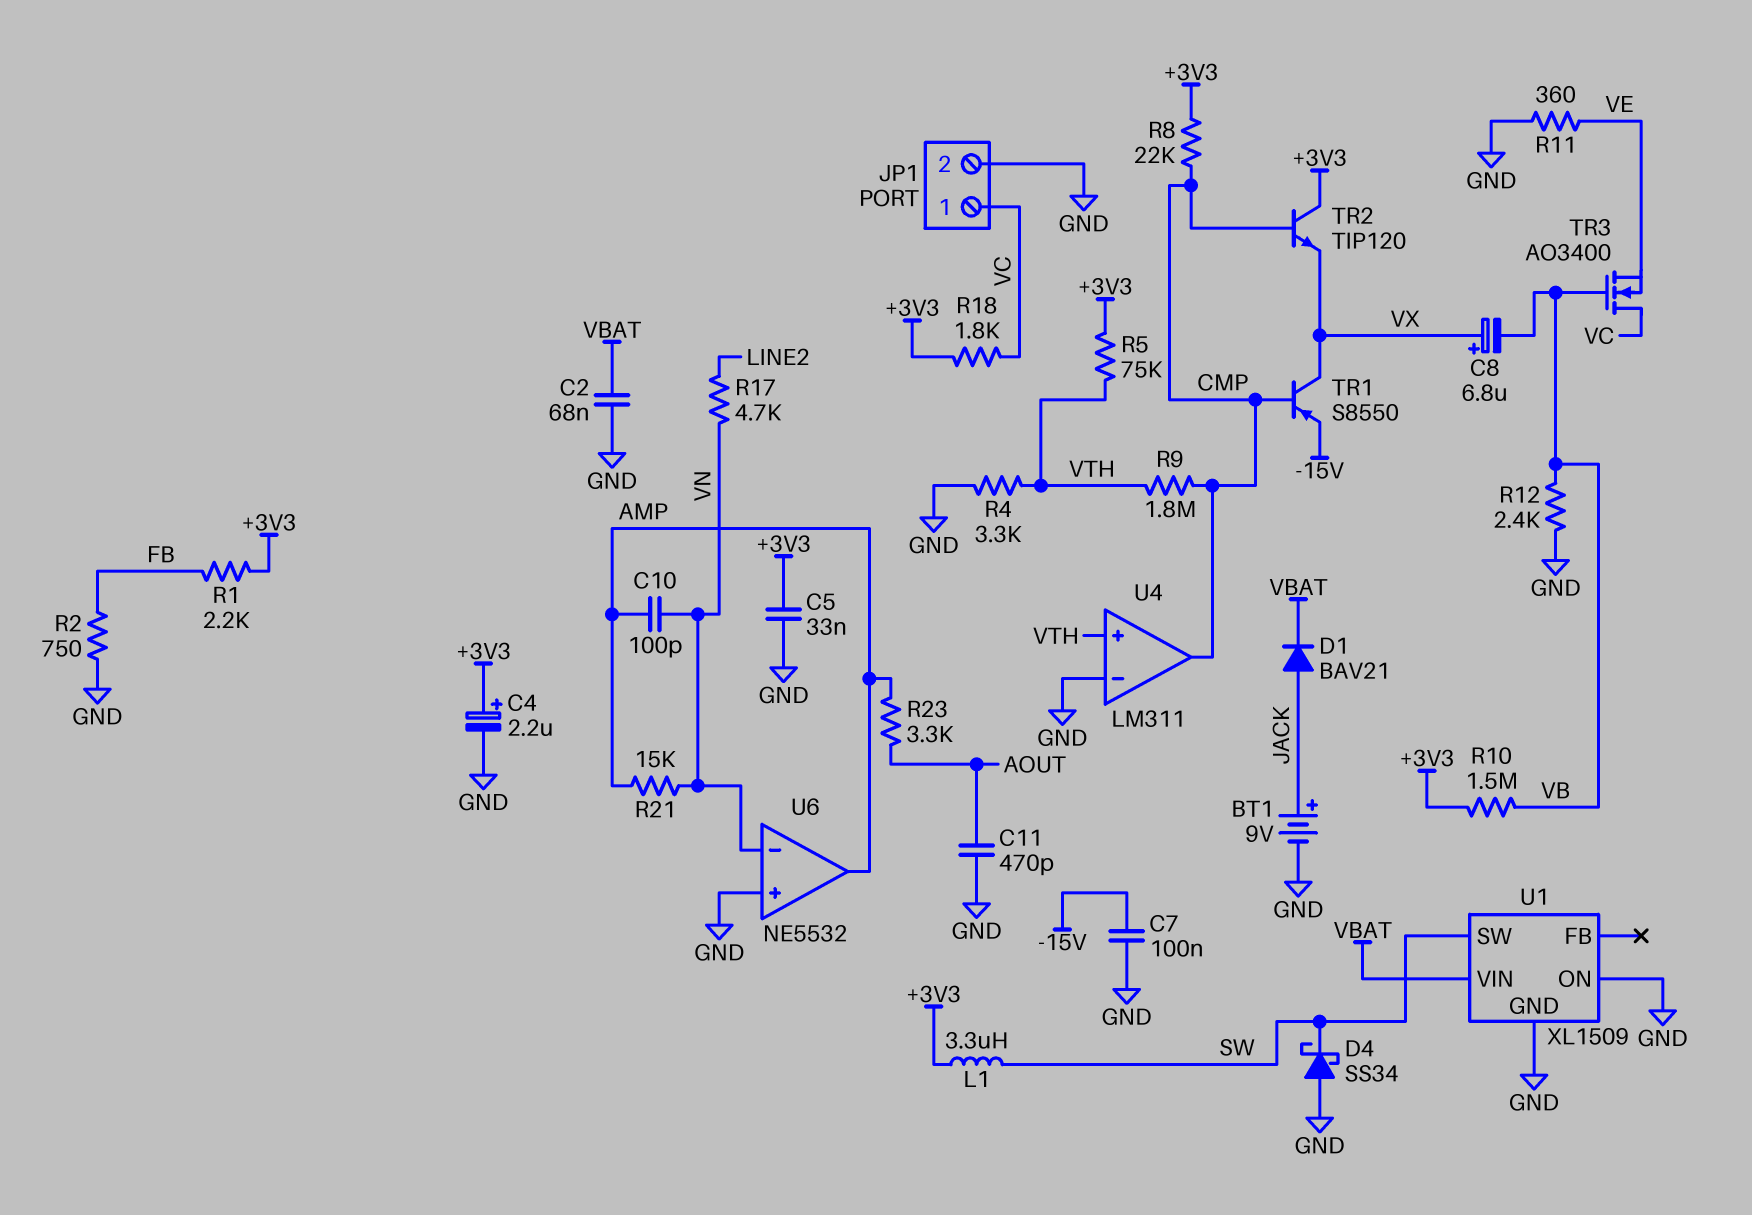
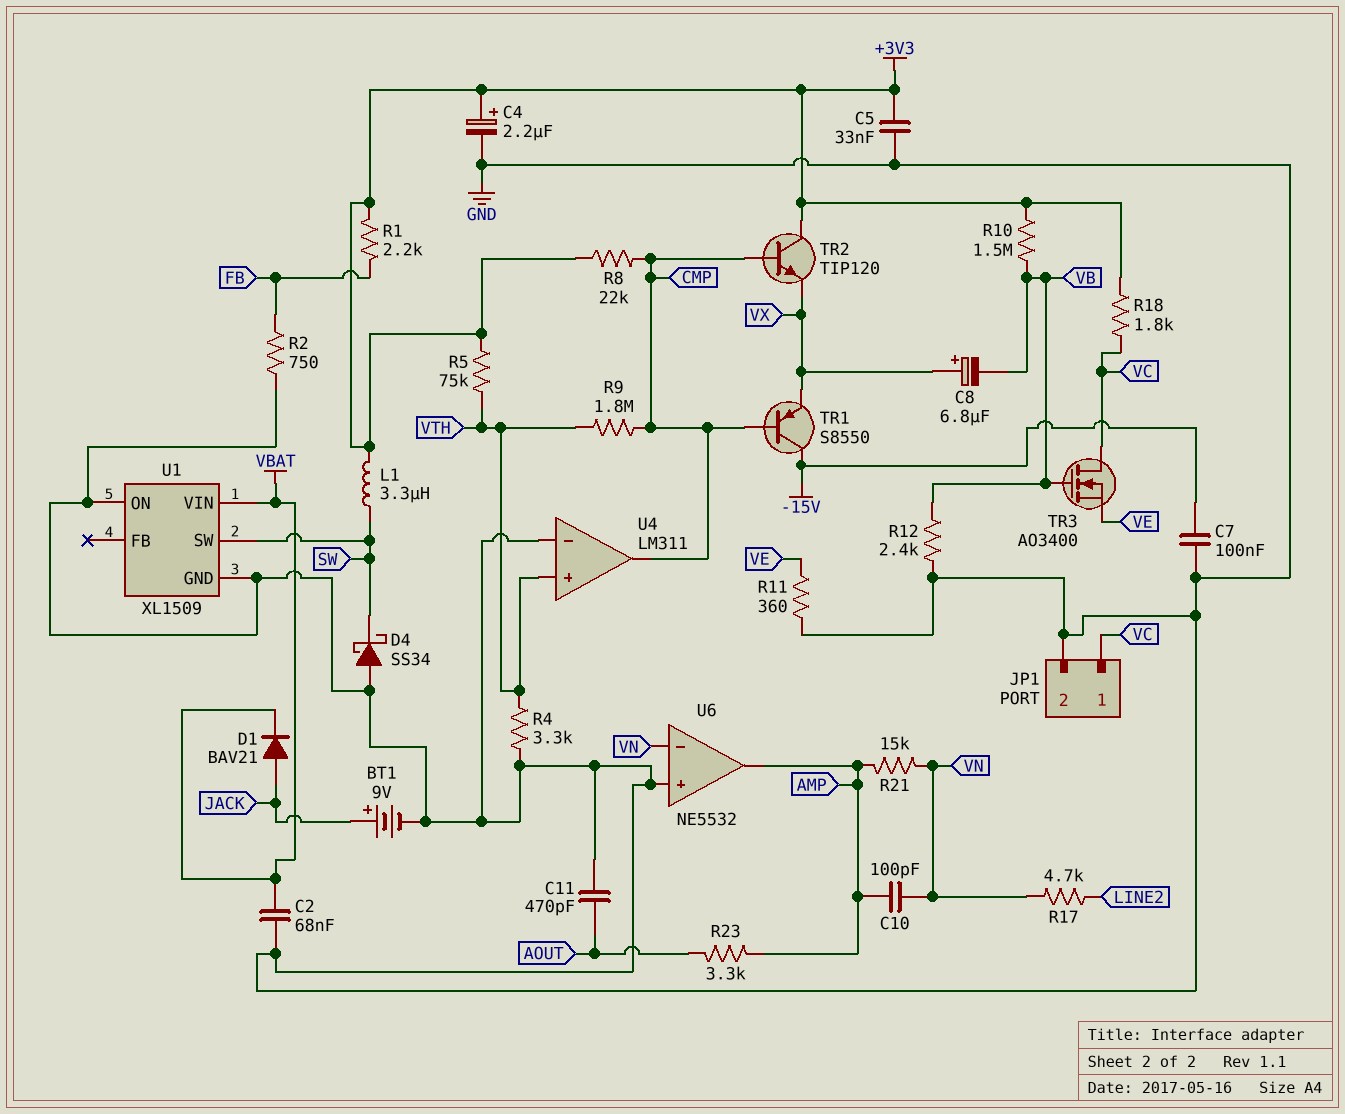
TR1: PNP S8550 (B CMP, C VX, E -15V) -> PNP S8550 (B CMP, C -15V, E VX)

